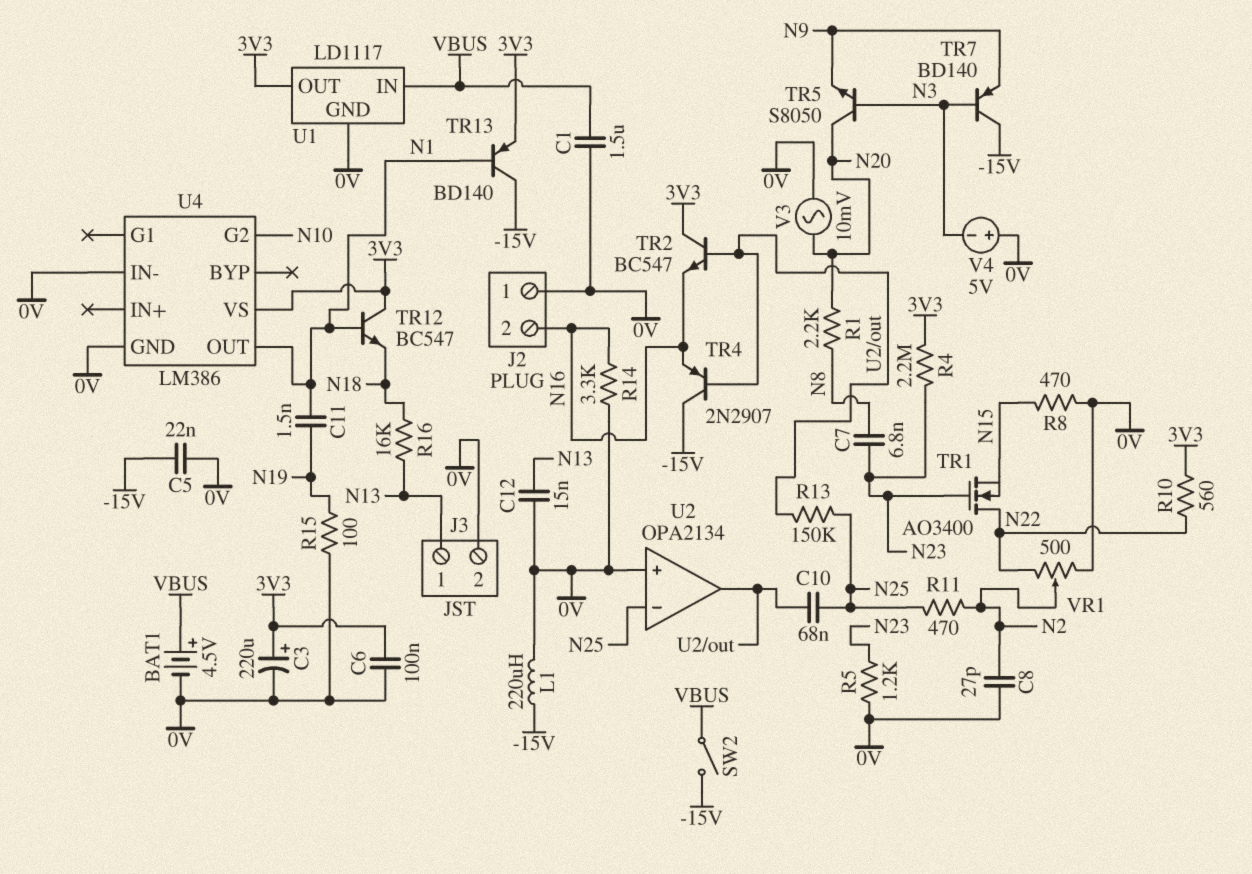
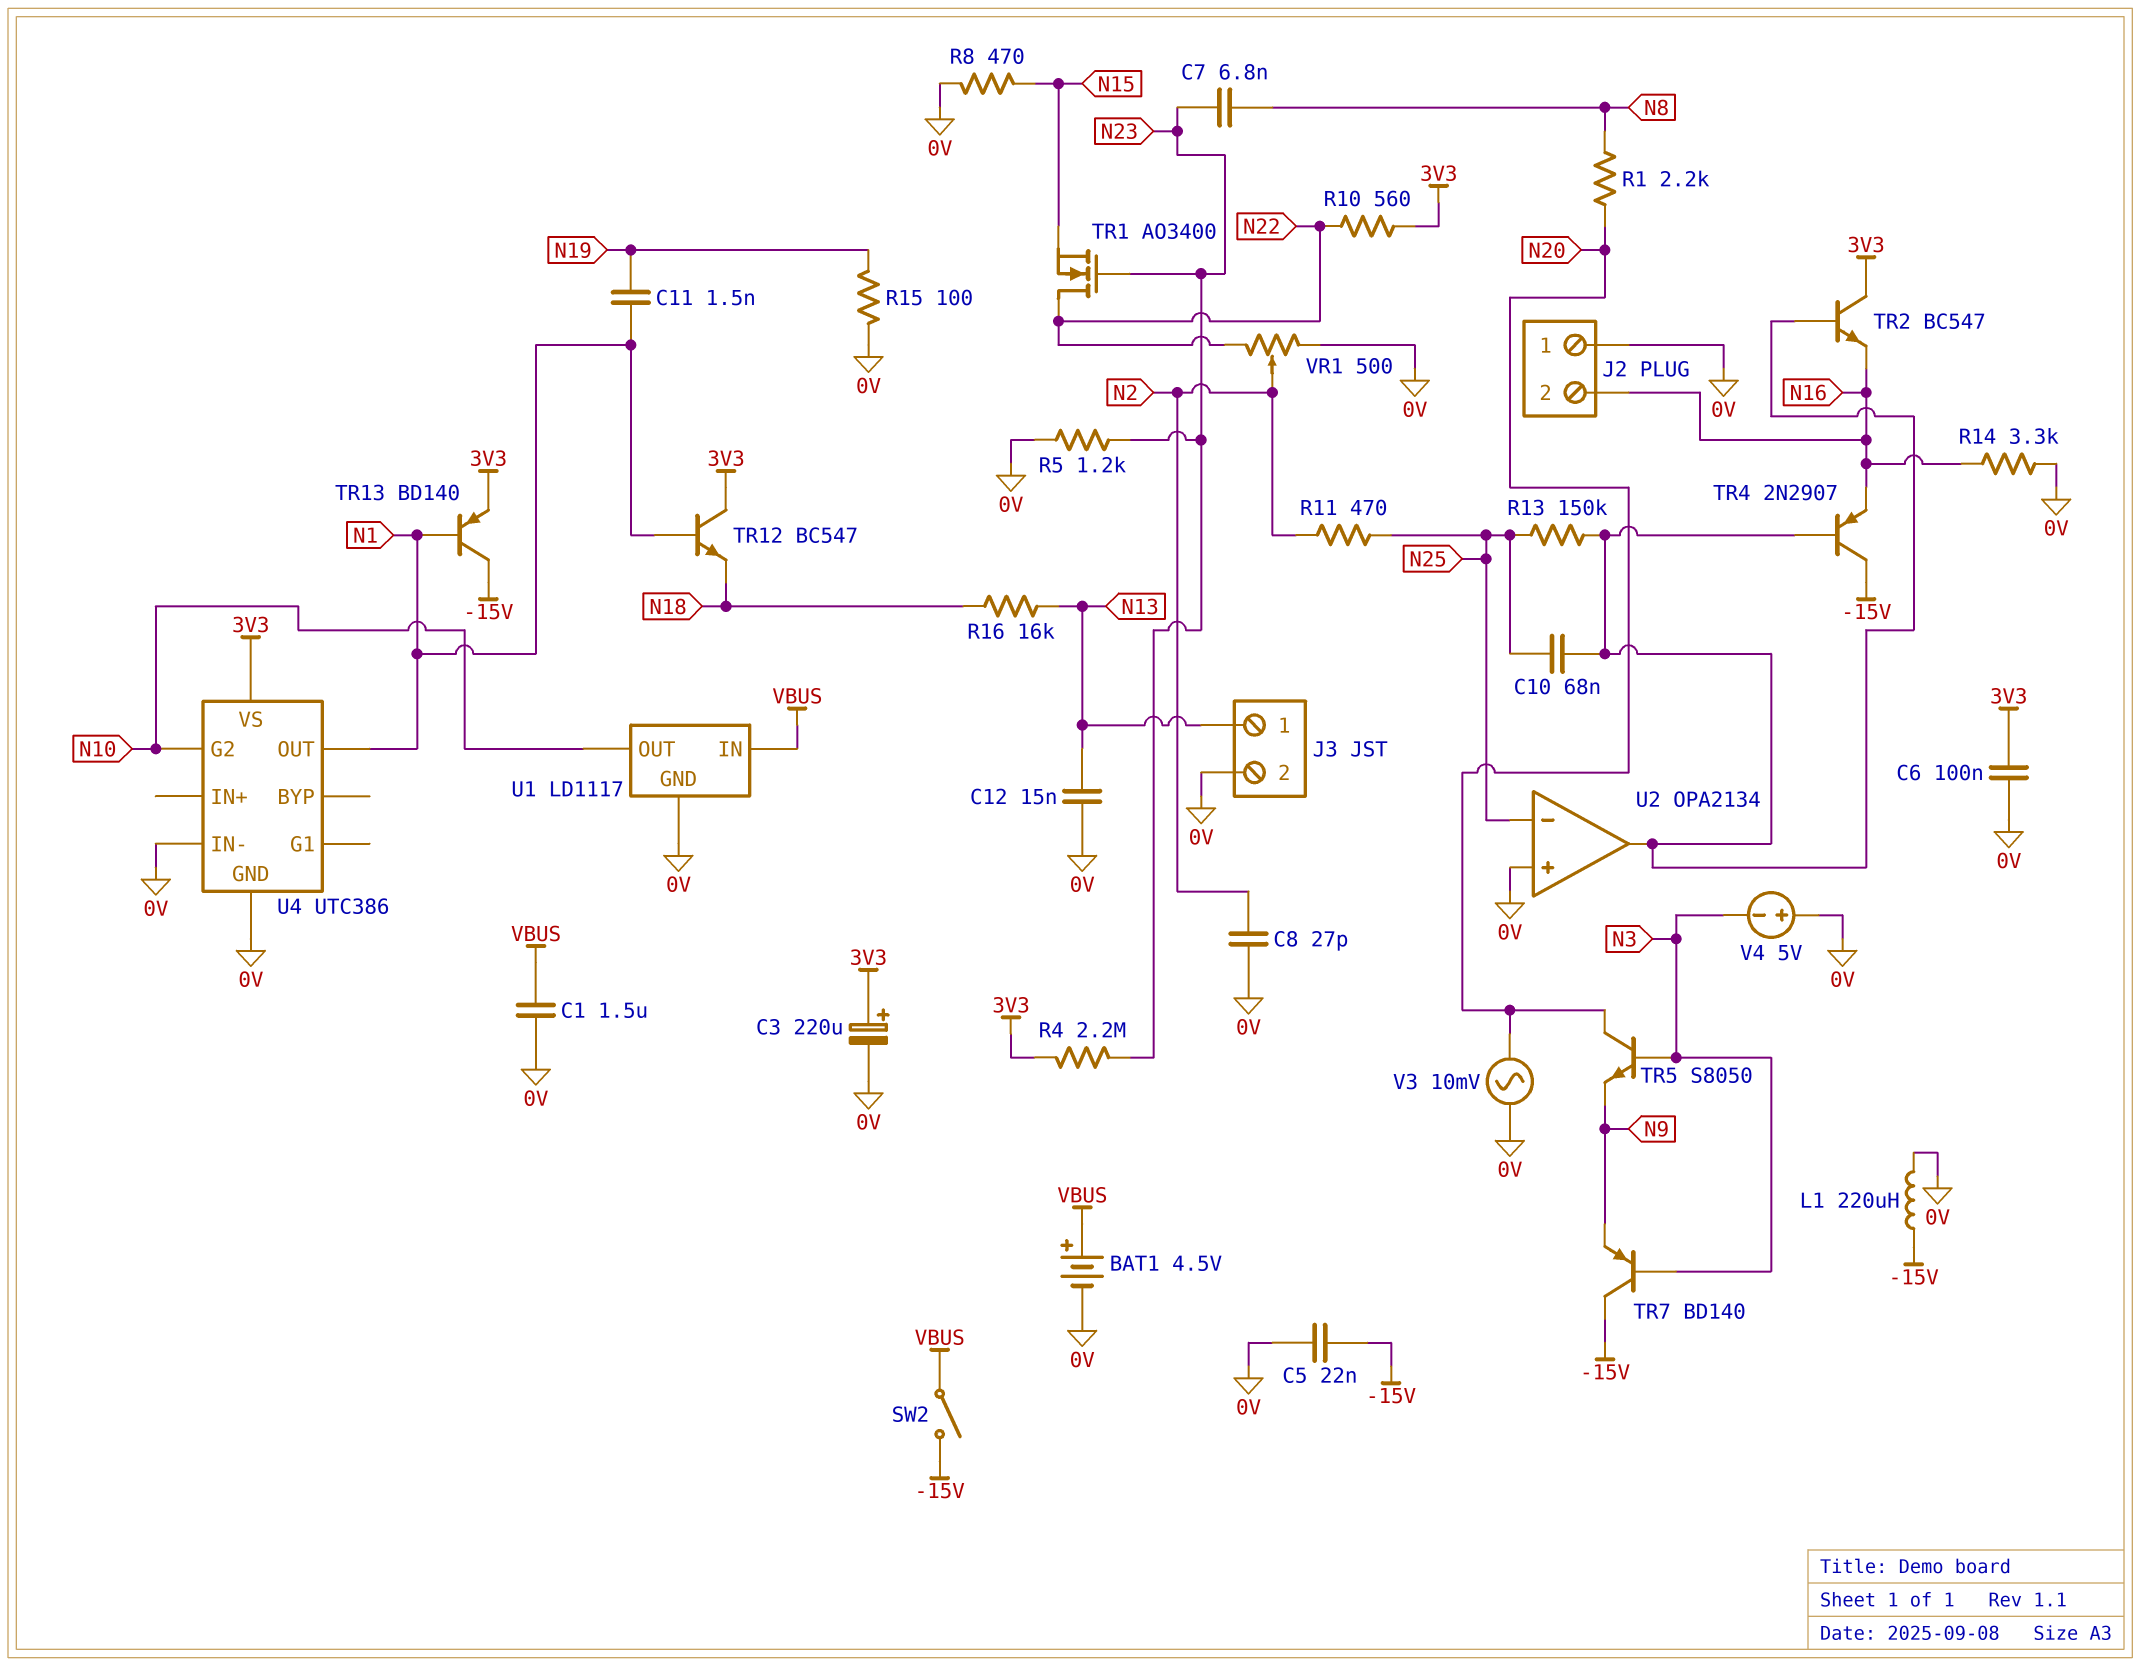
U1 pin OUT: 3V3 -> N10
U4: LM386 -> UTC386

